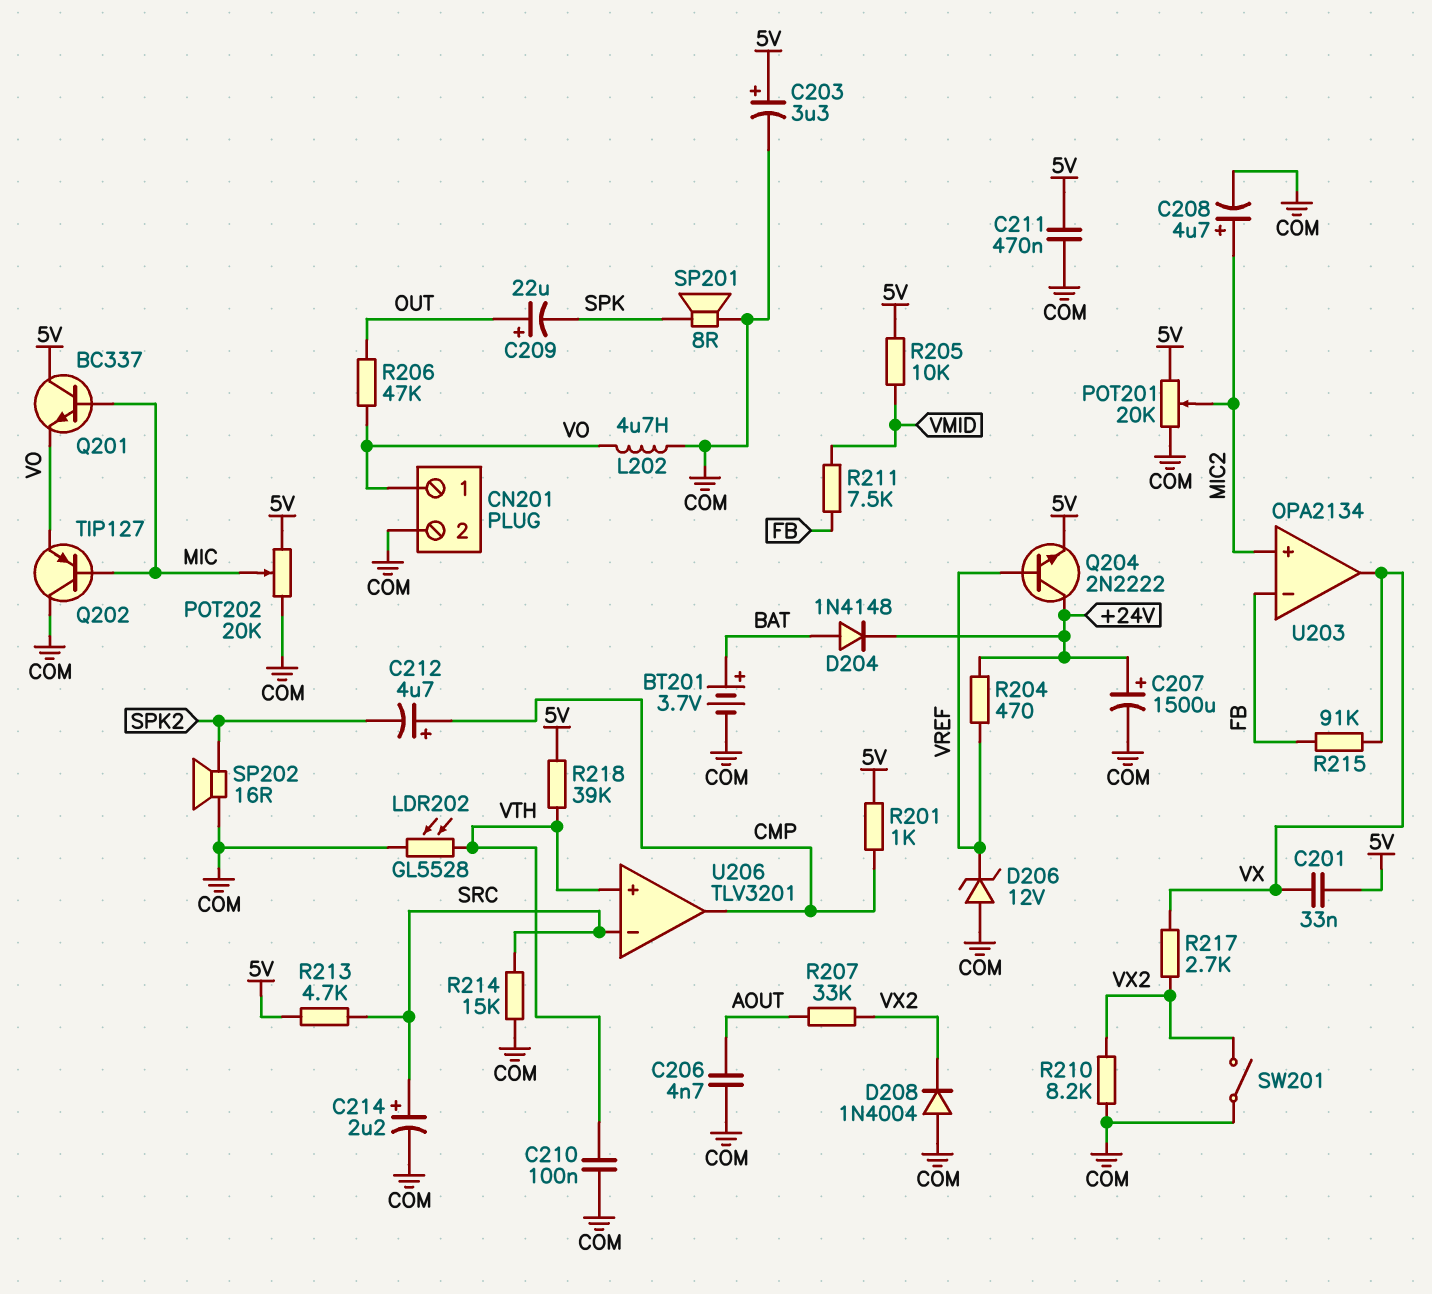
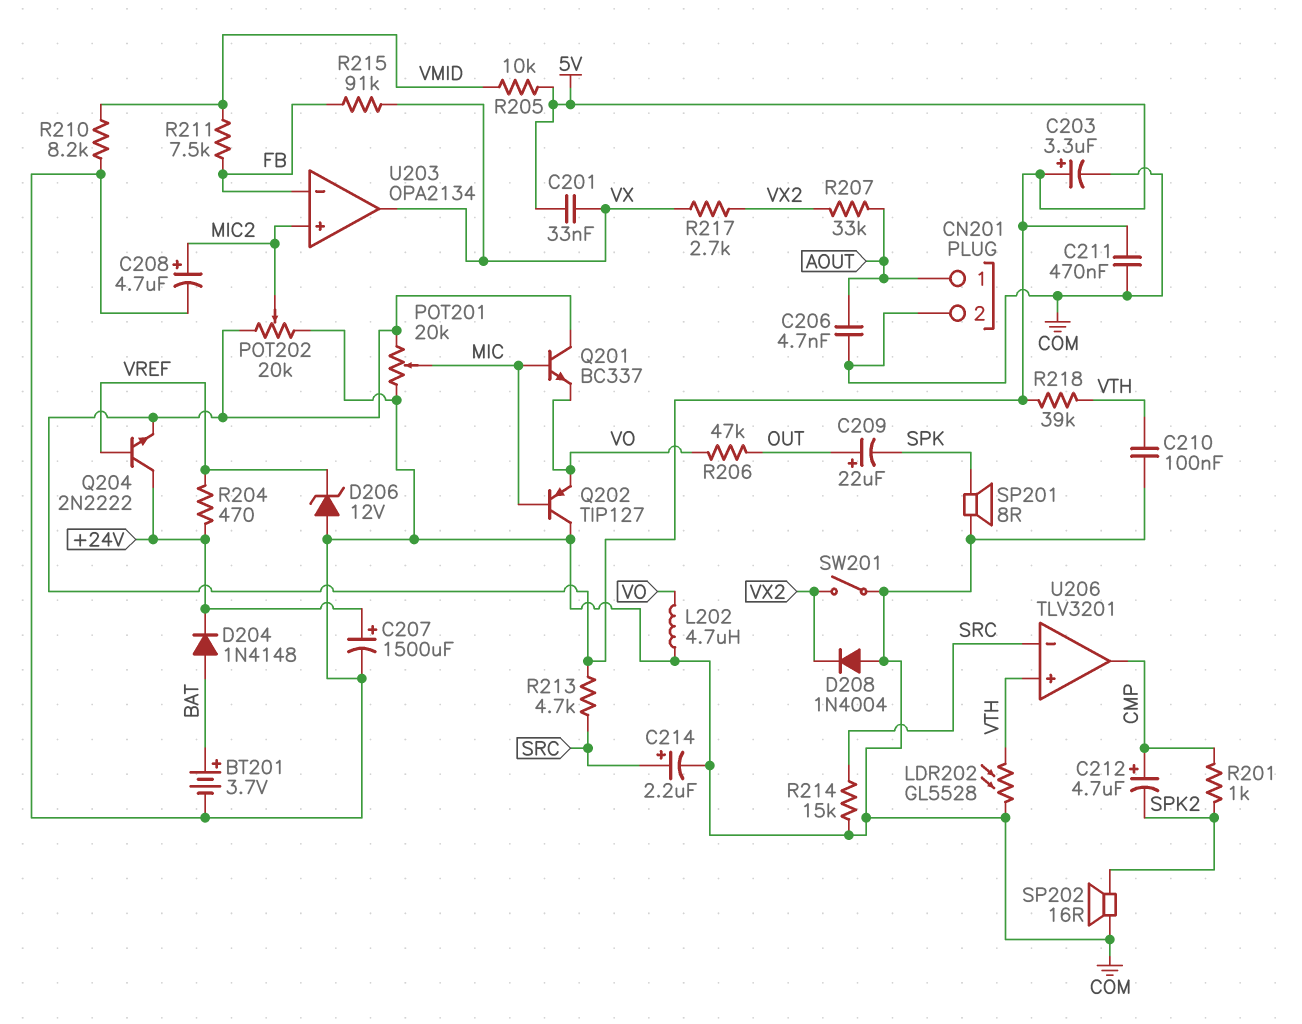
CN201 pin 1: VO -> AOUT
POT201: 20k (5V, COM, wiper MIC2) -> 20k (5V, COM, wiper MIC)
POT202: 20k (5V, COM, wiper MIC) -> 20k (5V, COM, wiper MIC2)
R201: 1k (5V, CMP) -> 1k (CMP, SPK2)
R210: 8.2k (COM, VX2) -> 8.2k (COM, VMID)

